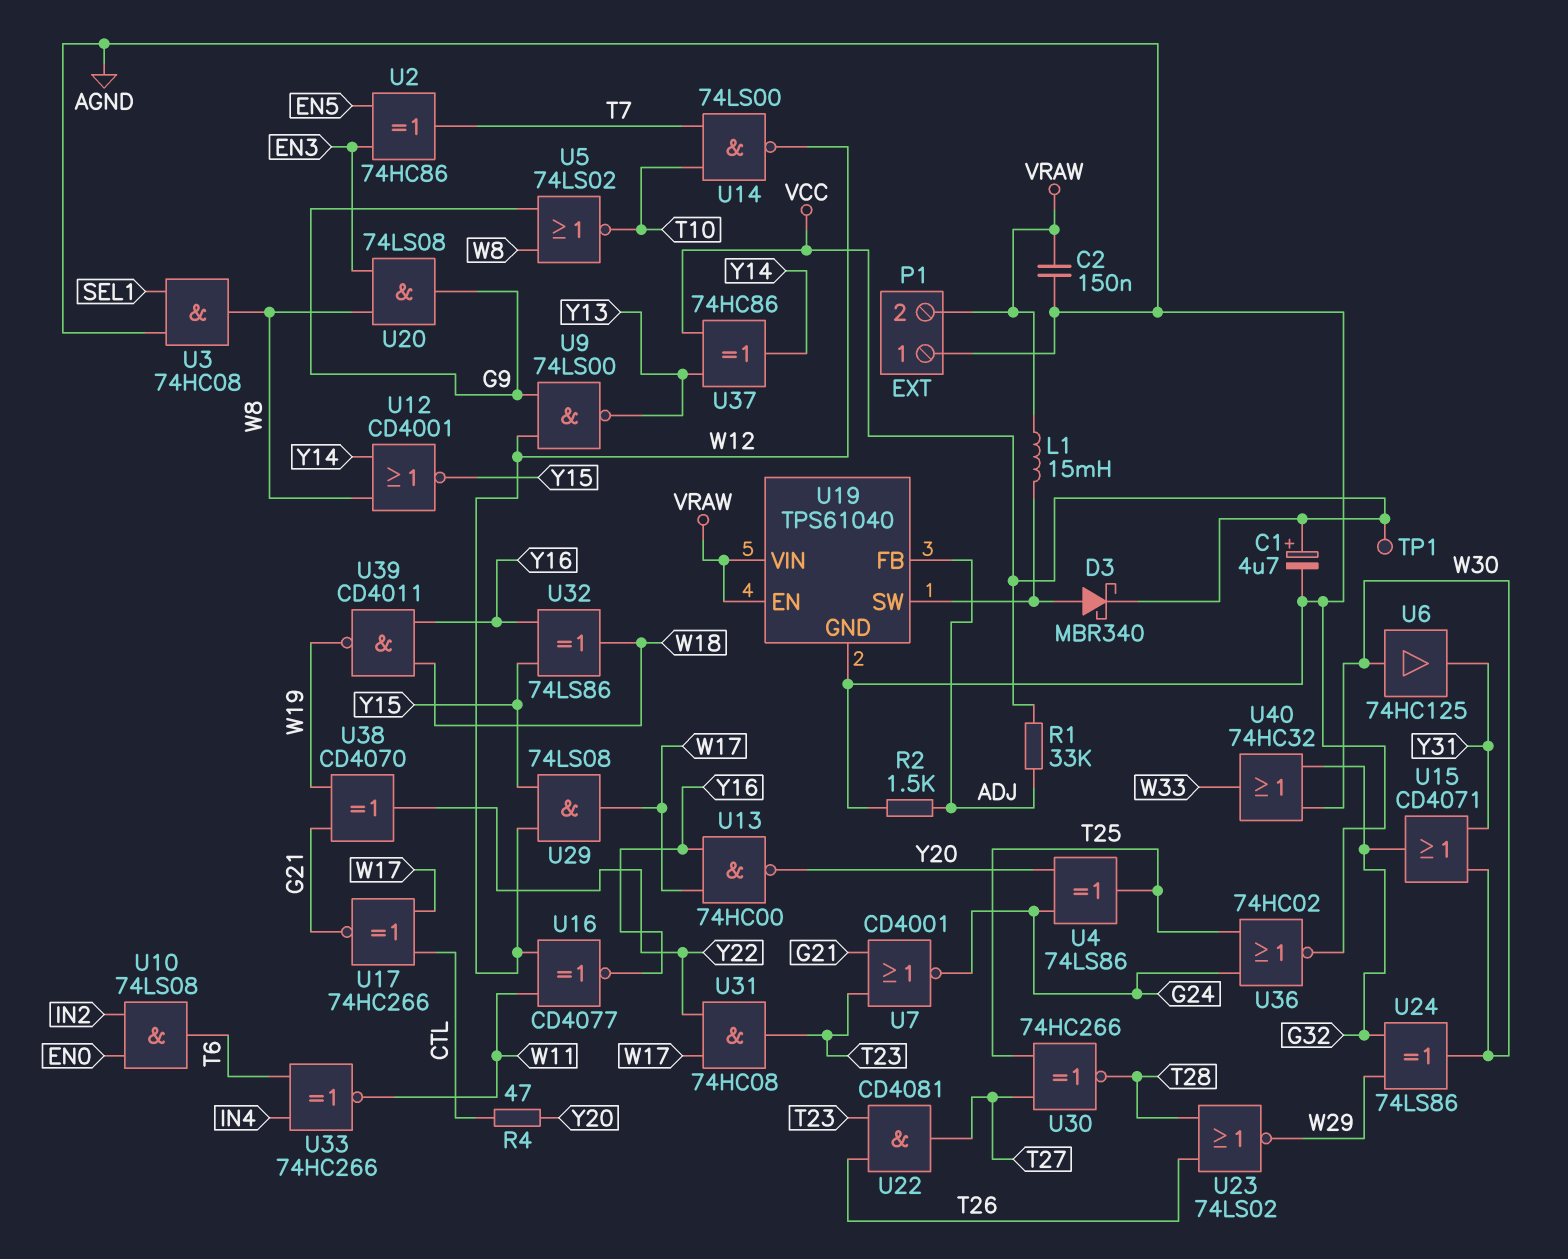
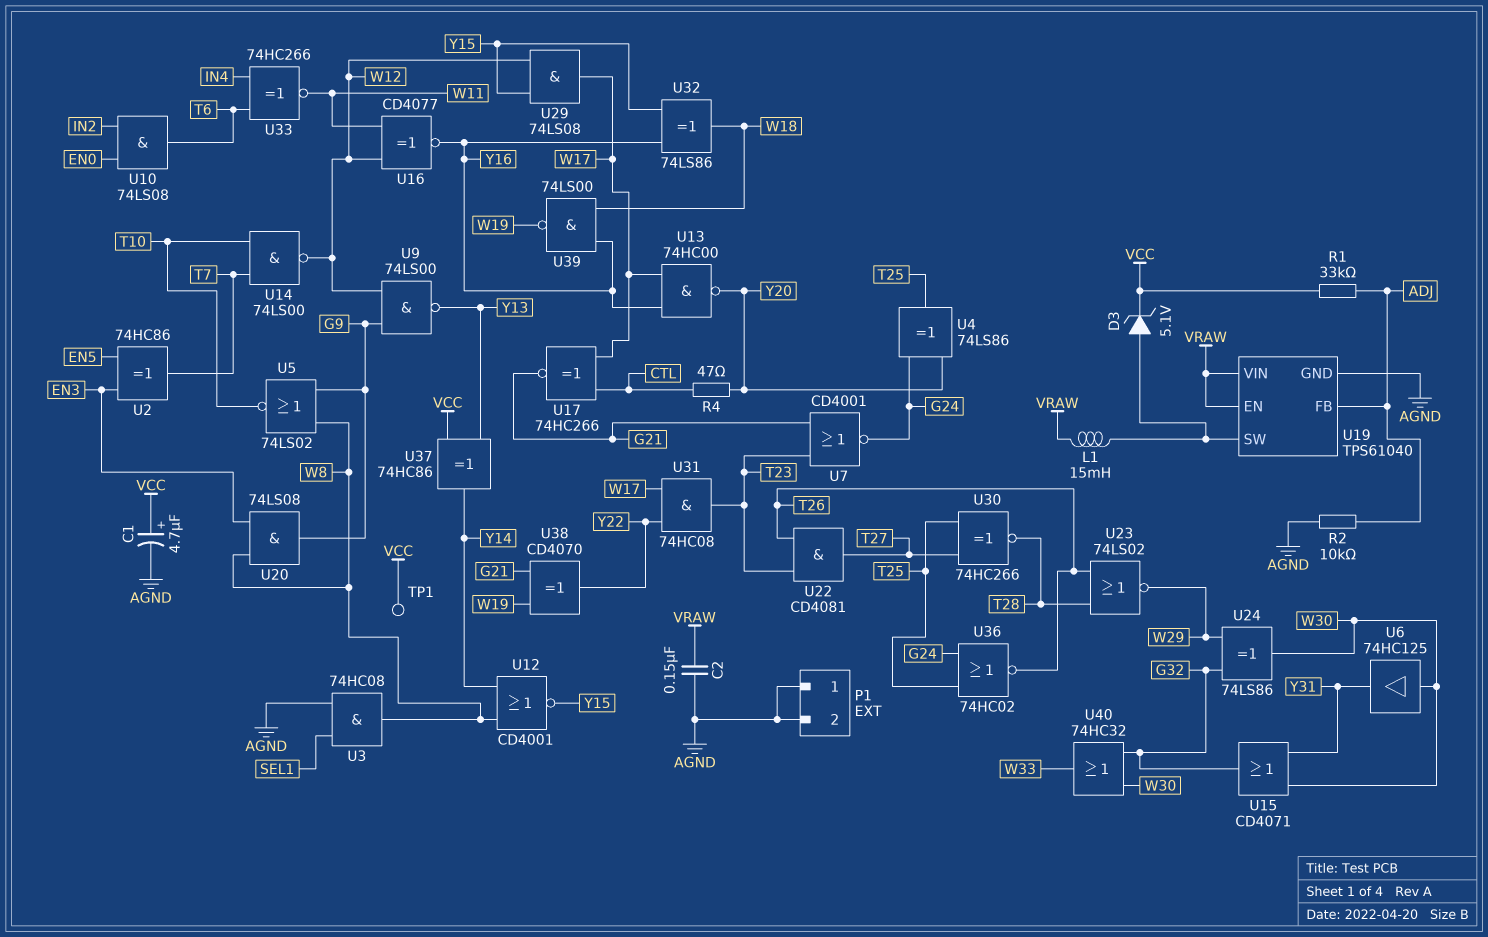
D3: schottky MBR340 (A U19/SW, K VCC) -> zener 5.1V (A U19/SW, K VCC)
P1 pin 2: VRAW -> AGND
R2: 1.5k (ADJ, AGND) -> 10k (ADJ, AGND)
U36: NOR 74HC02 (in G24, in T25, out AGND) -> NOR 74HC02 (in G24, in T25, out T26)
U39: NAND CD4011 (in W18, in Y16, out W19) -> NAND 74LS00 (in W18, in Y16, out W19)

